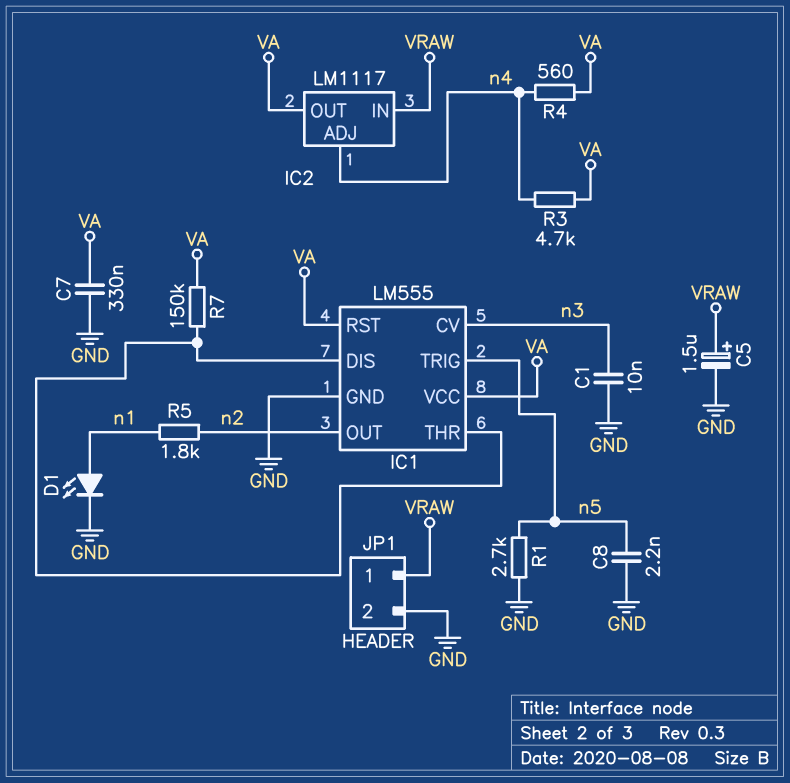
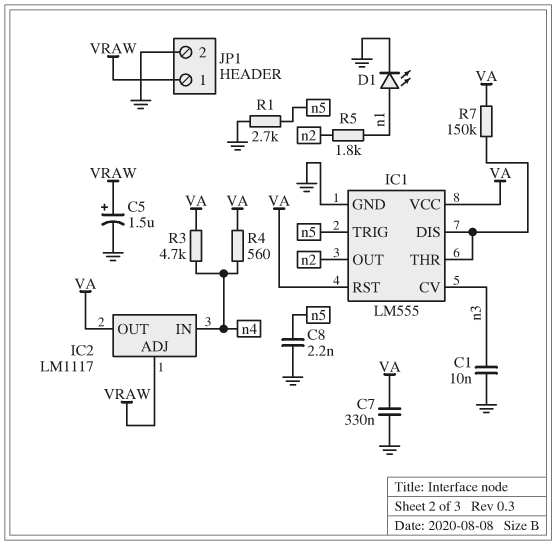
IC2 pin ADJ: n4 -> VRAW
IC2 pin IN: VRAW -> n4

